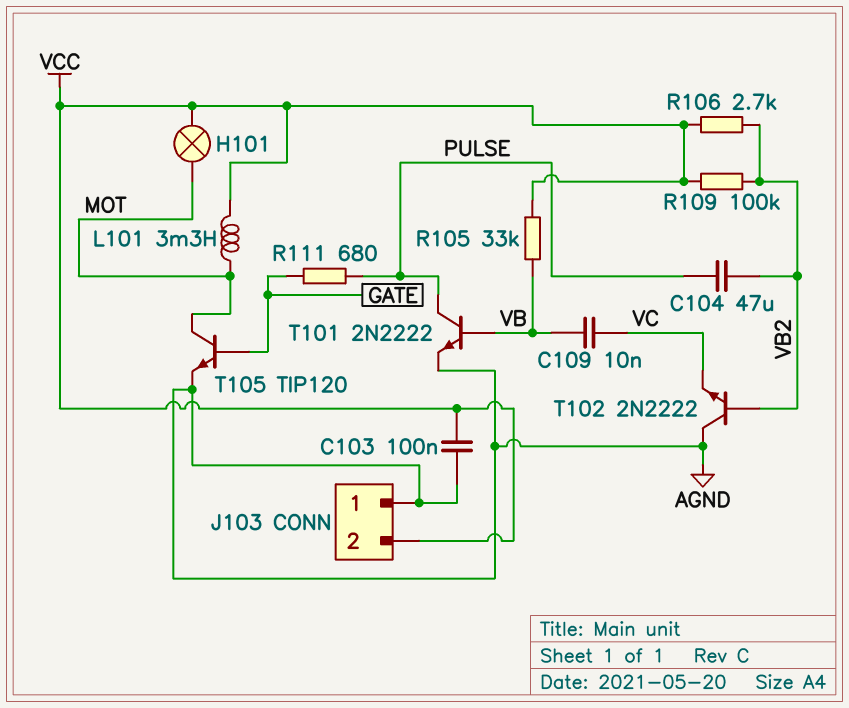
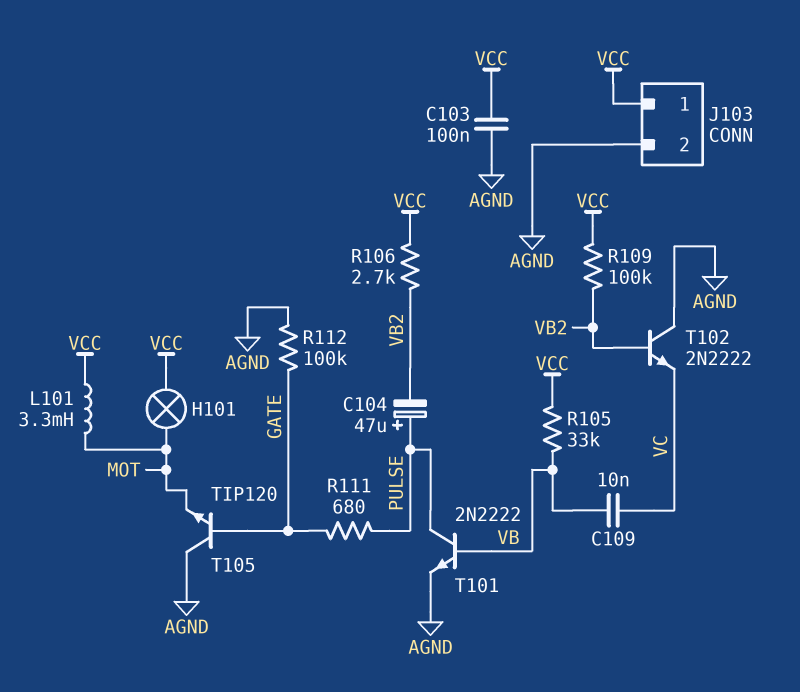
C104: 47uF (PULSE, VB2) -> 47uF (plus PULSE, minus VB2)
J103 pin 1: AGND -> VCC
J103 pin 2: VCC -> AGND
R112: none -> 100k (AGND, GATE)
T105: NPN TIP120 (B GATE, C MOT, E AGND) -> NPN TIP120 (B GATE, C AGND, E MOT)

